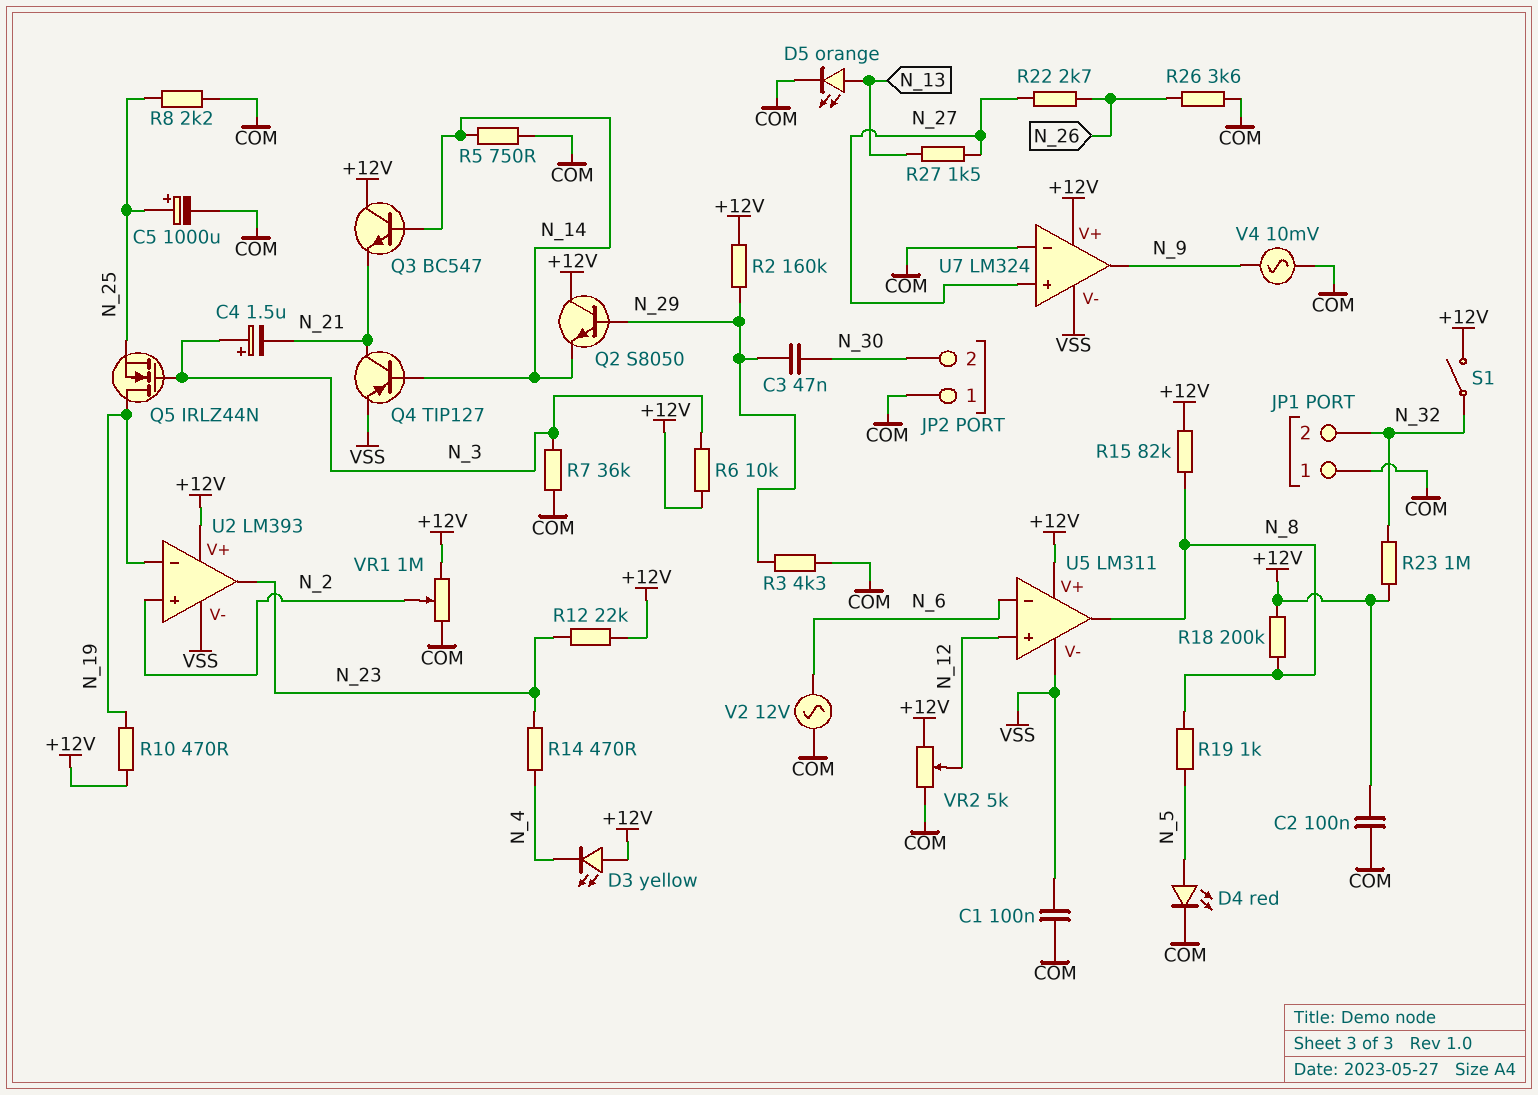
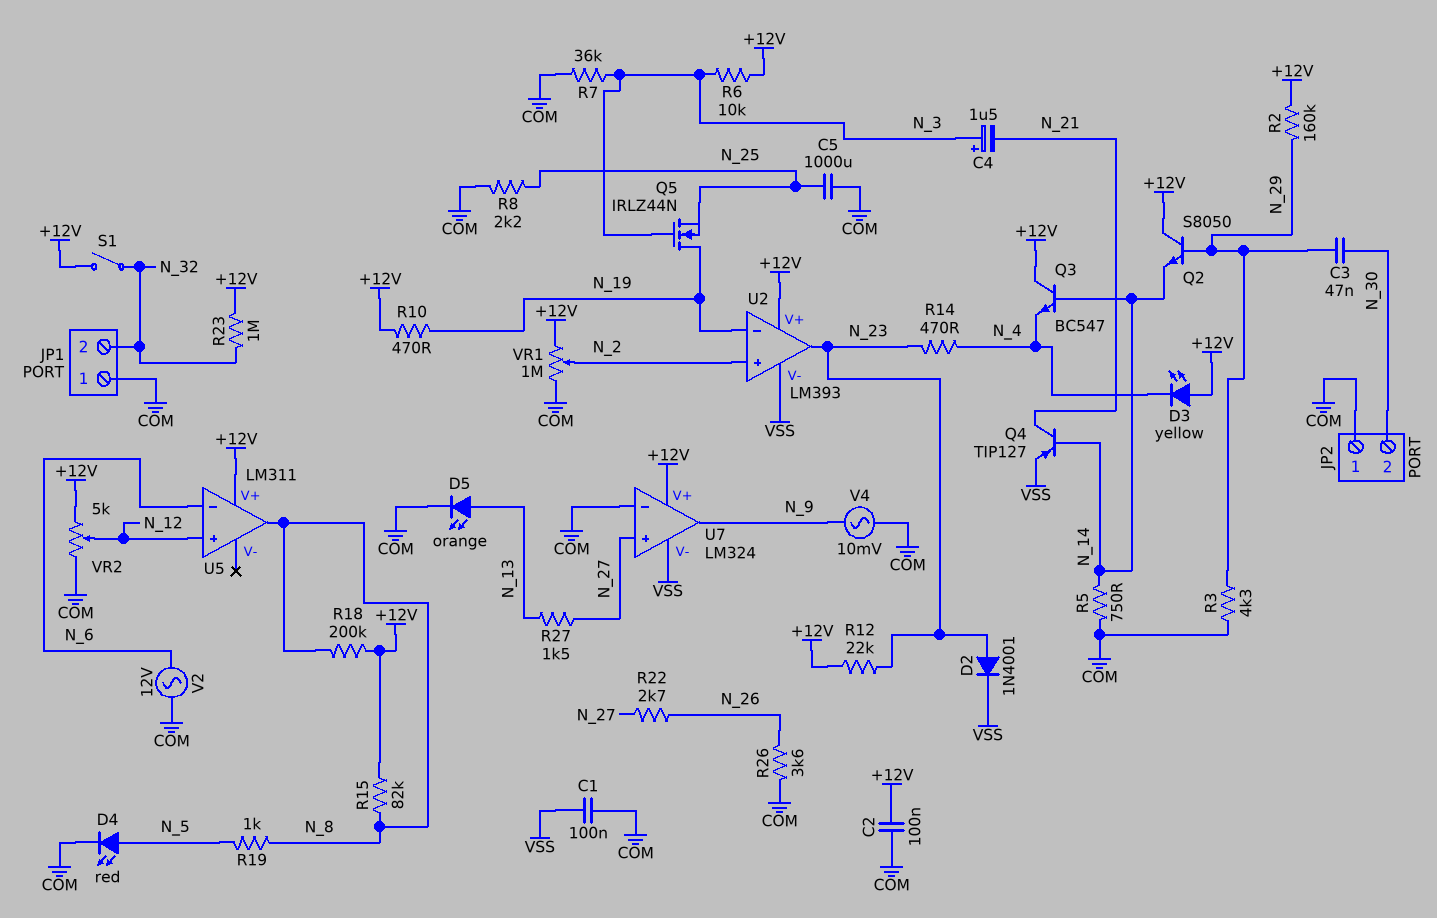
C5: 1000uF (plus N_25, minus COM) -> 1000uF (COM, N_25)
D2: none -> diode 1N4001 (A N_23, K VSS)
Q3: NPN BC547 (B N_14, C +12V, E N_21) -> NPN BC547 (B N_14, C +12V, E N_4)
U5 pin V-: VSS -> none

